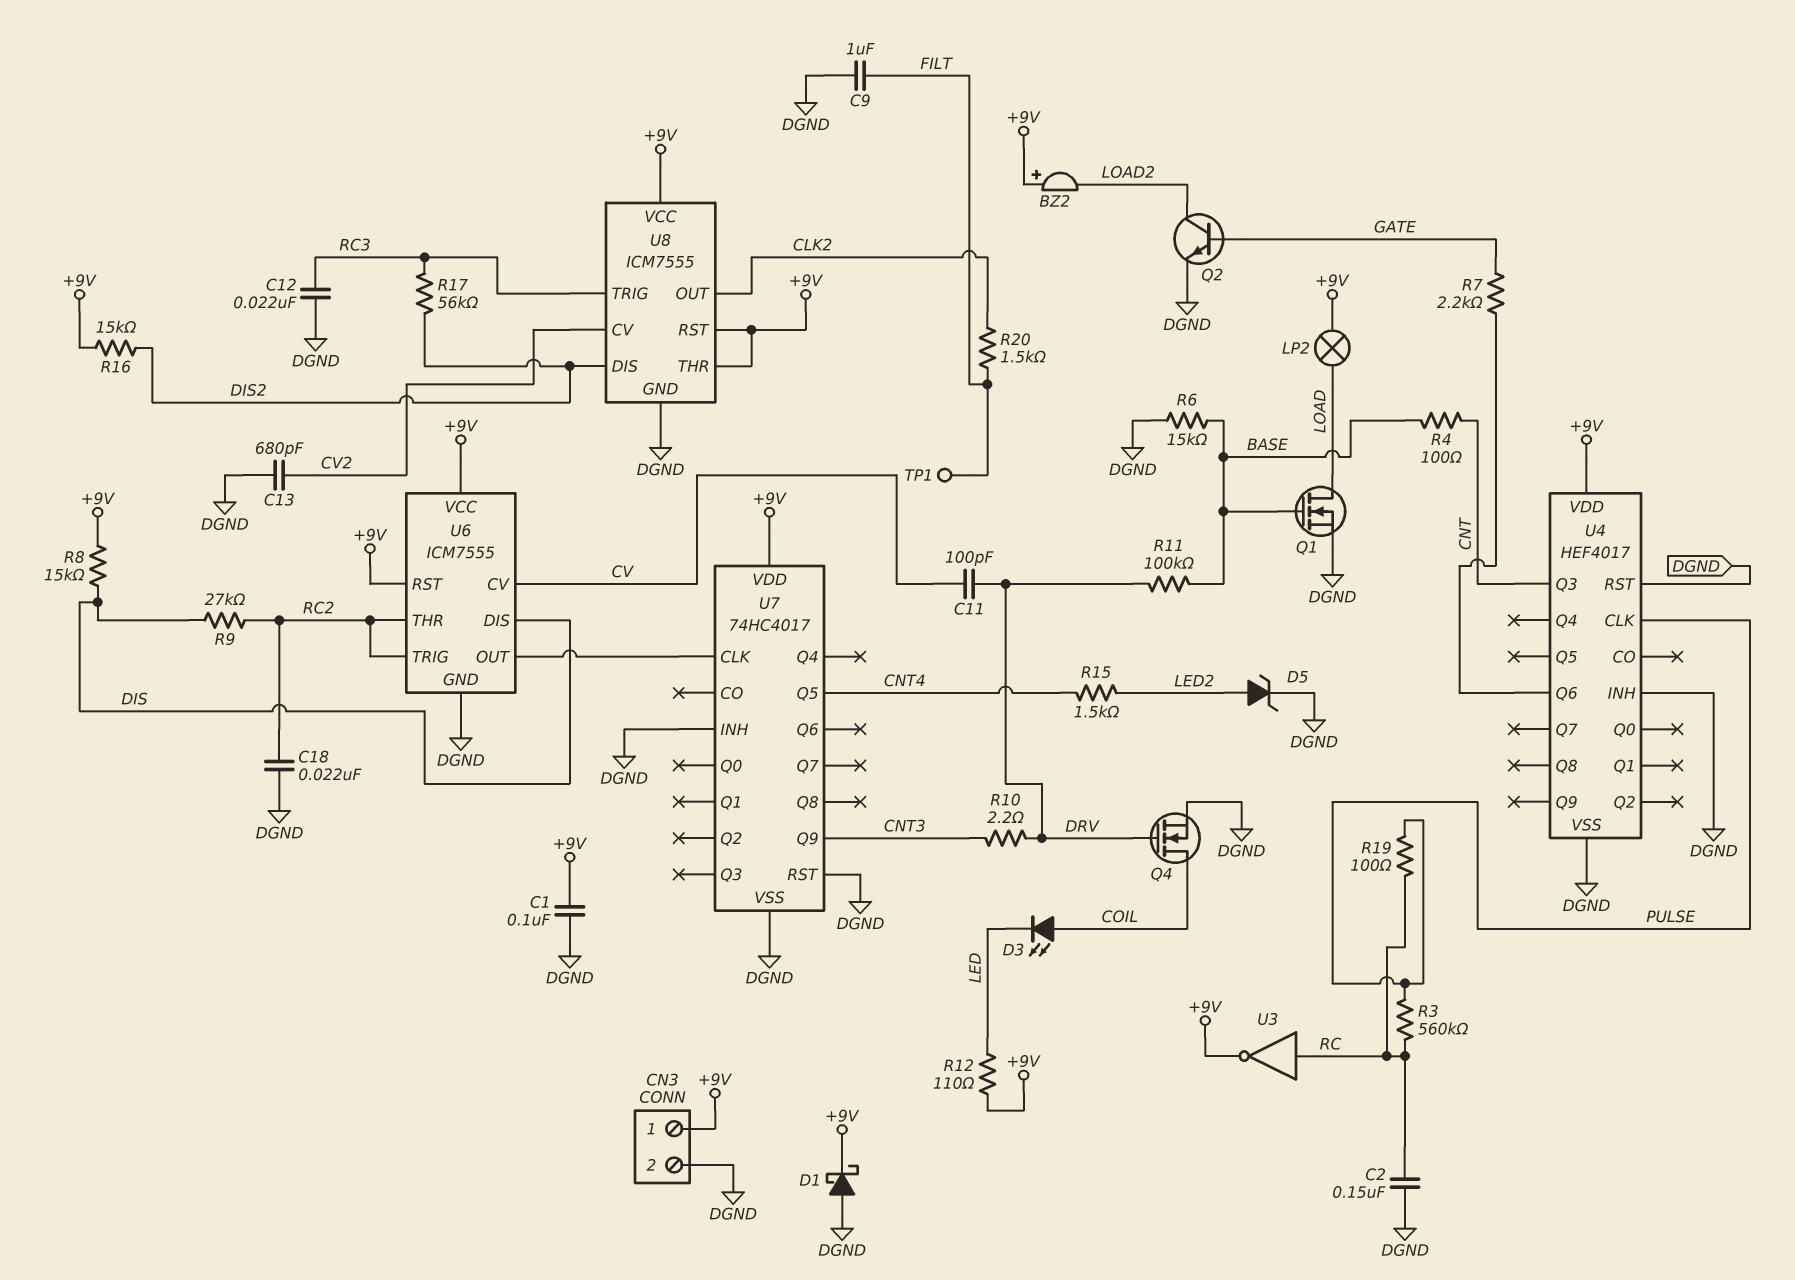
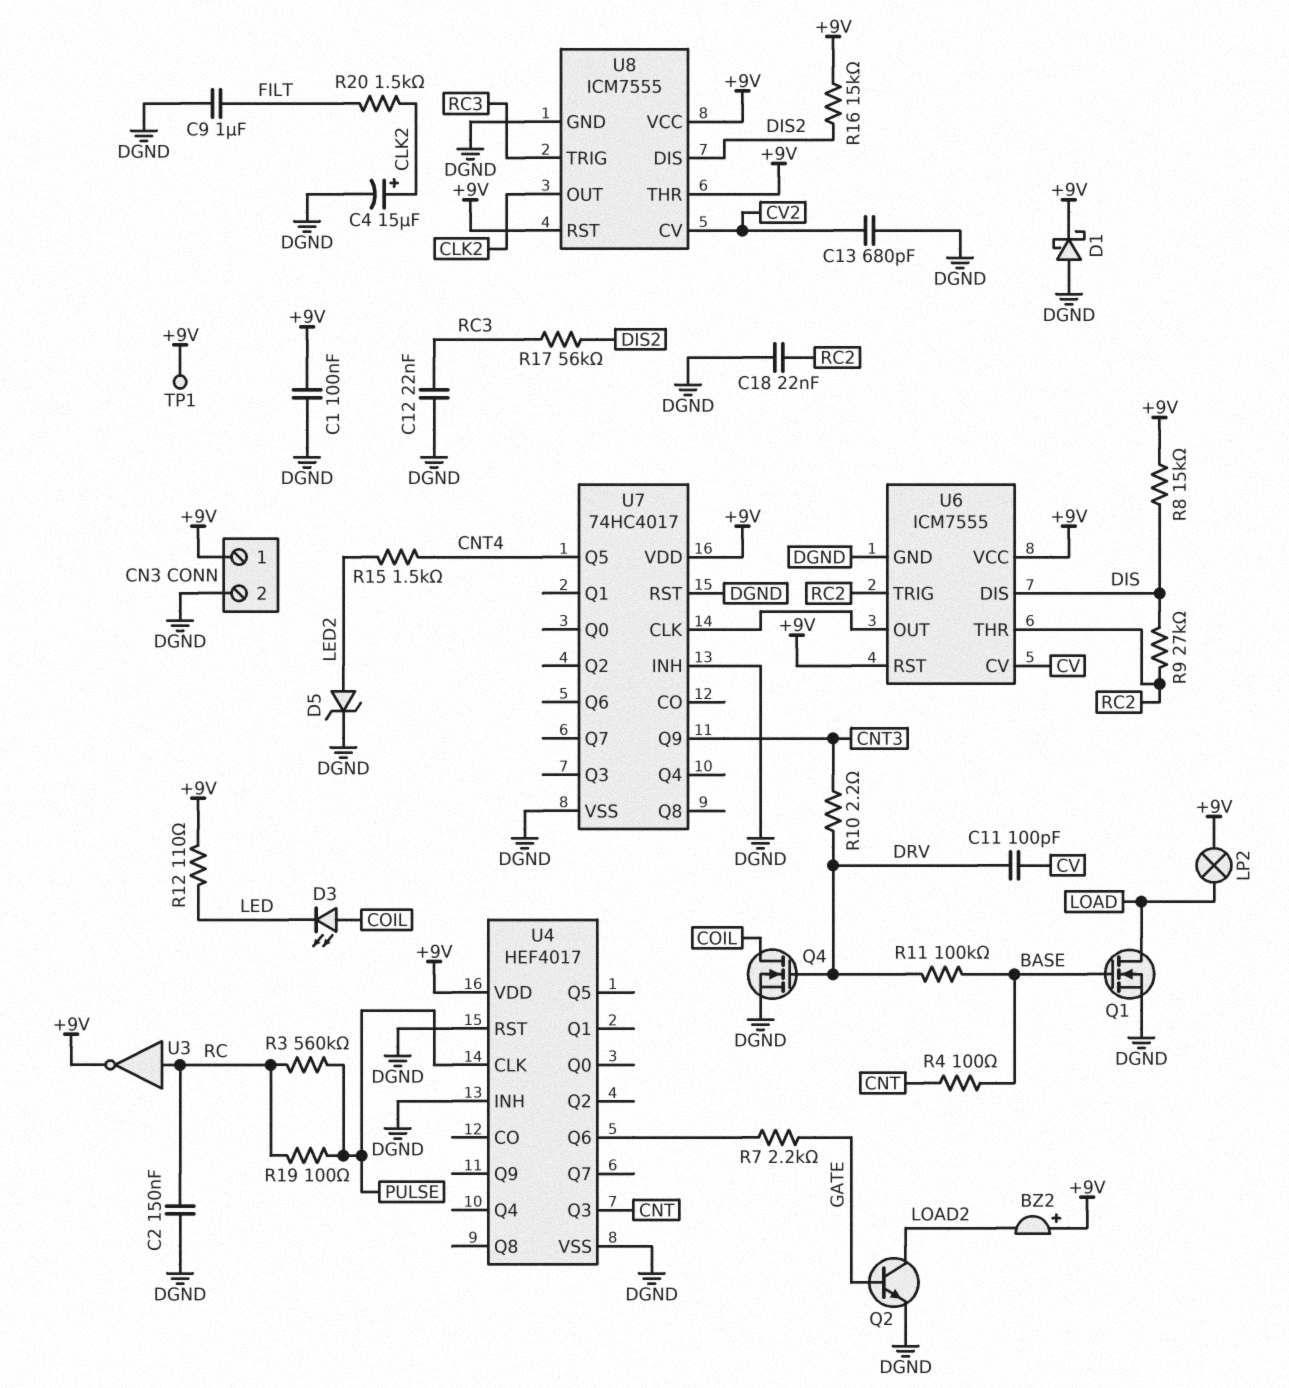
C4: none -> 15uF (plus CLK2, minus DGND)
R6: 15k (BASE, DGND) -> none
TP1: test point (FILT) -> test point (+9V)

